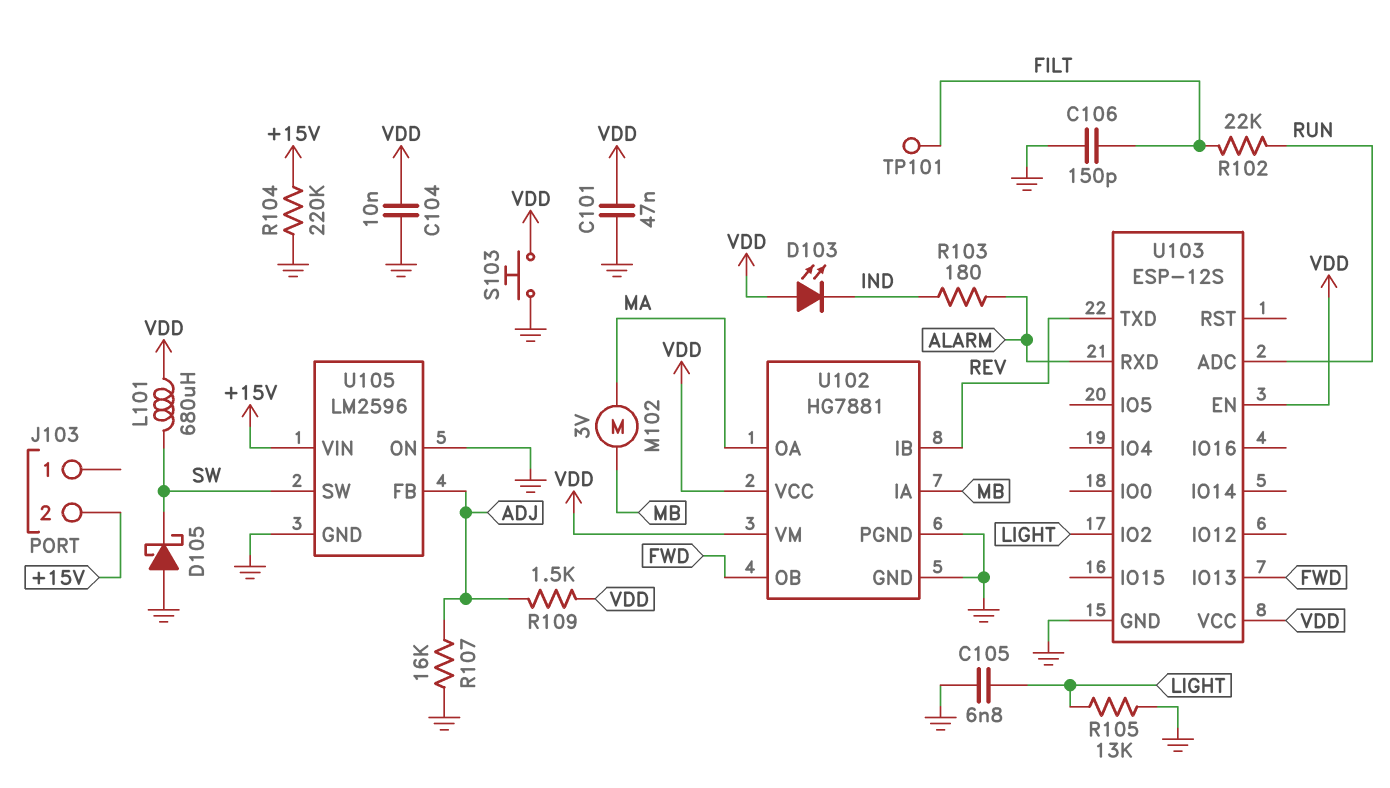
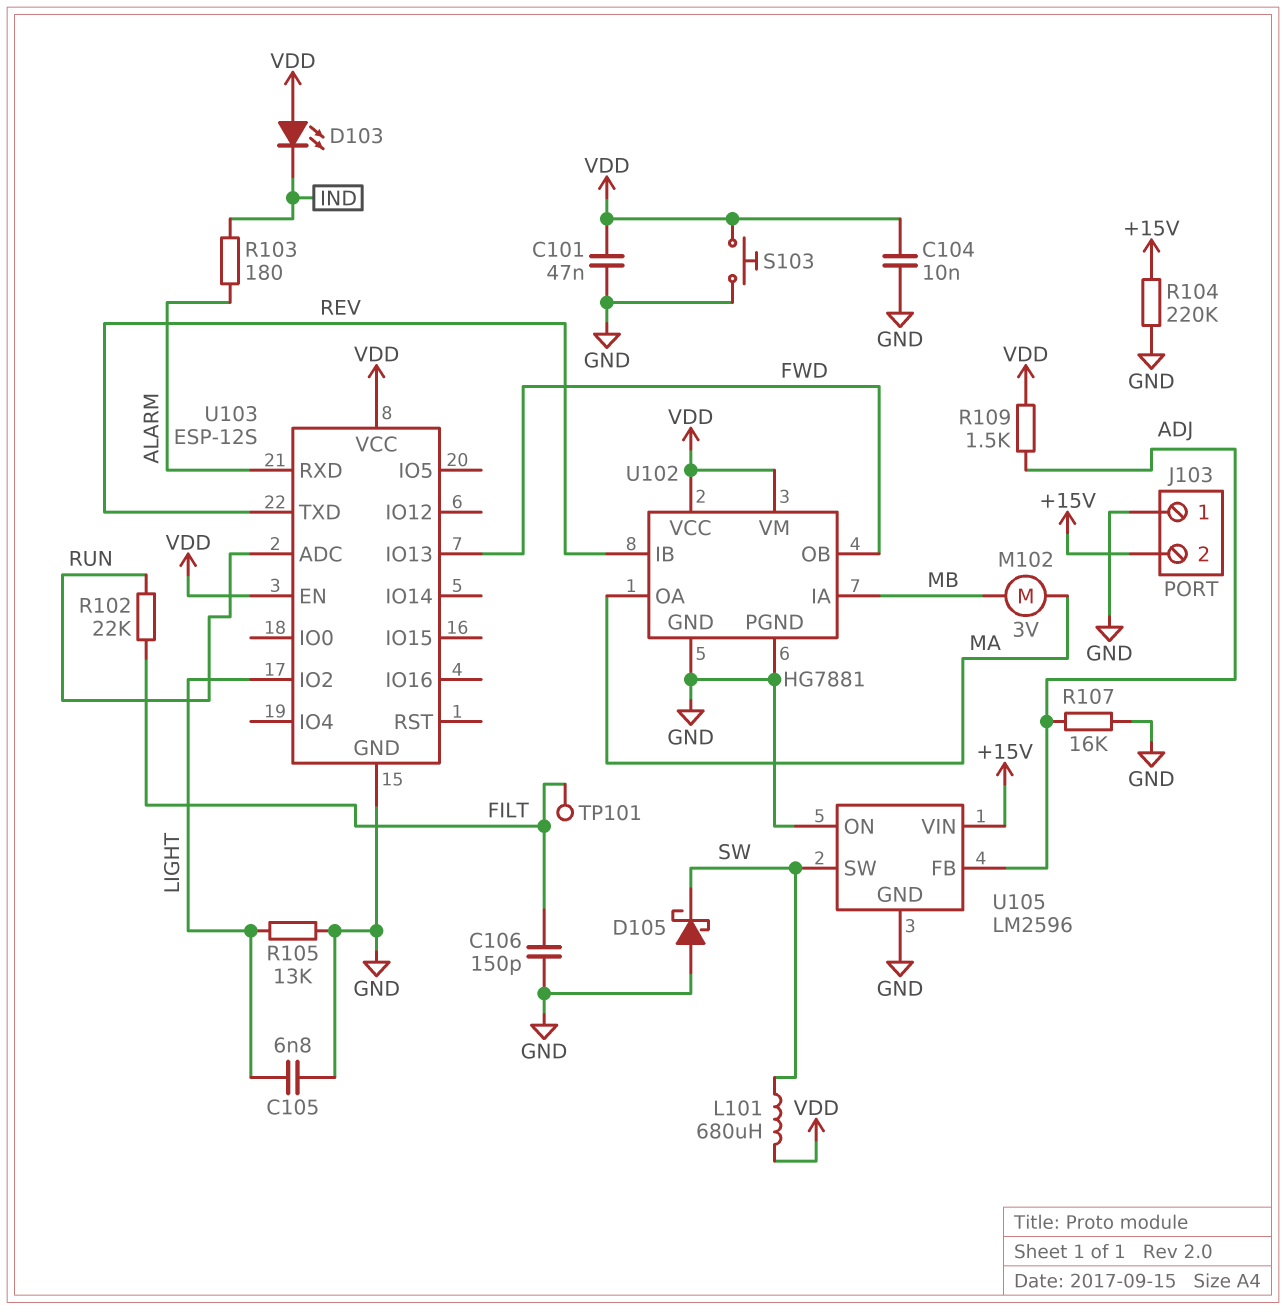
J103 pin 1: none -> GND

